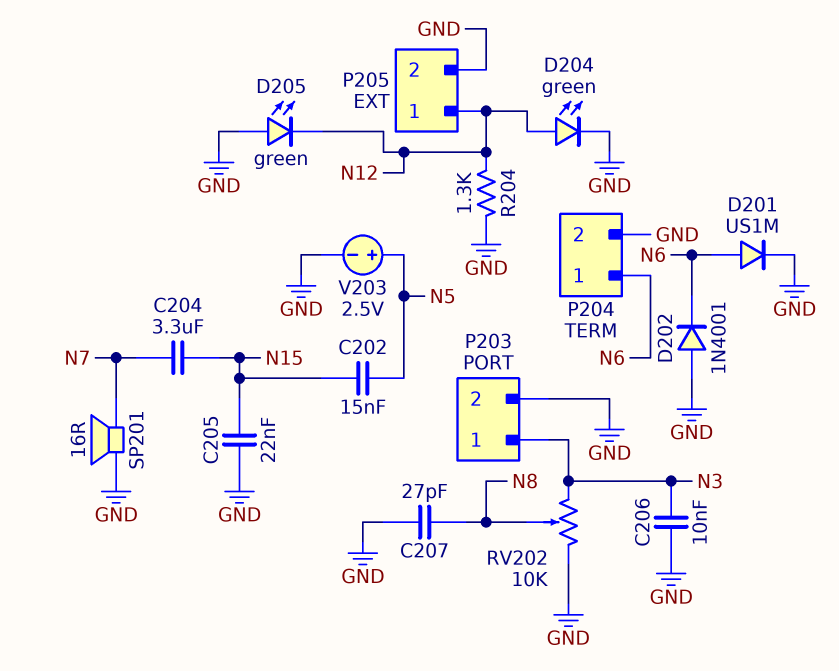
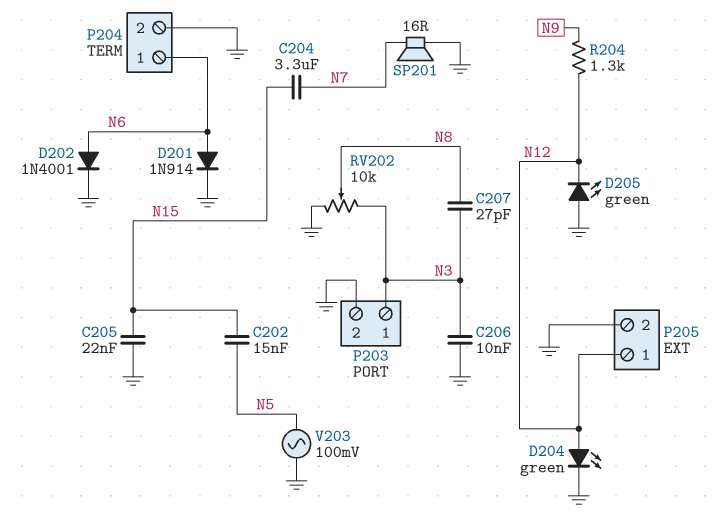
C207: 27pF (GND, N8) -> 27pF (N3, N8)
D201: diode US1M (A N6, K GND) -> diode 1N914 (A N6, K GND)
D202: diode 1N4001 (A GND, K N6) -> diode 1N4001 (A N6, K GND)
R204: 1.3k (GND, N12) -> 1.3k (N9, N12)
V203: 2.5V (plus N5, minus GND) -> AC 100mV (GND, N5)

